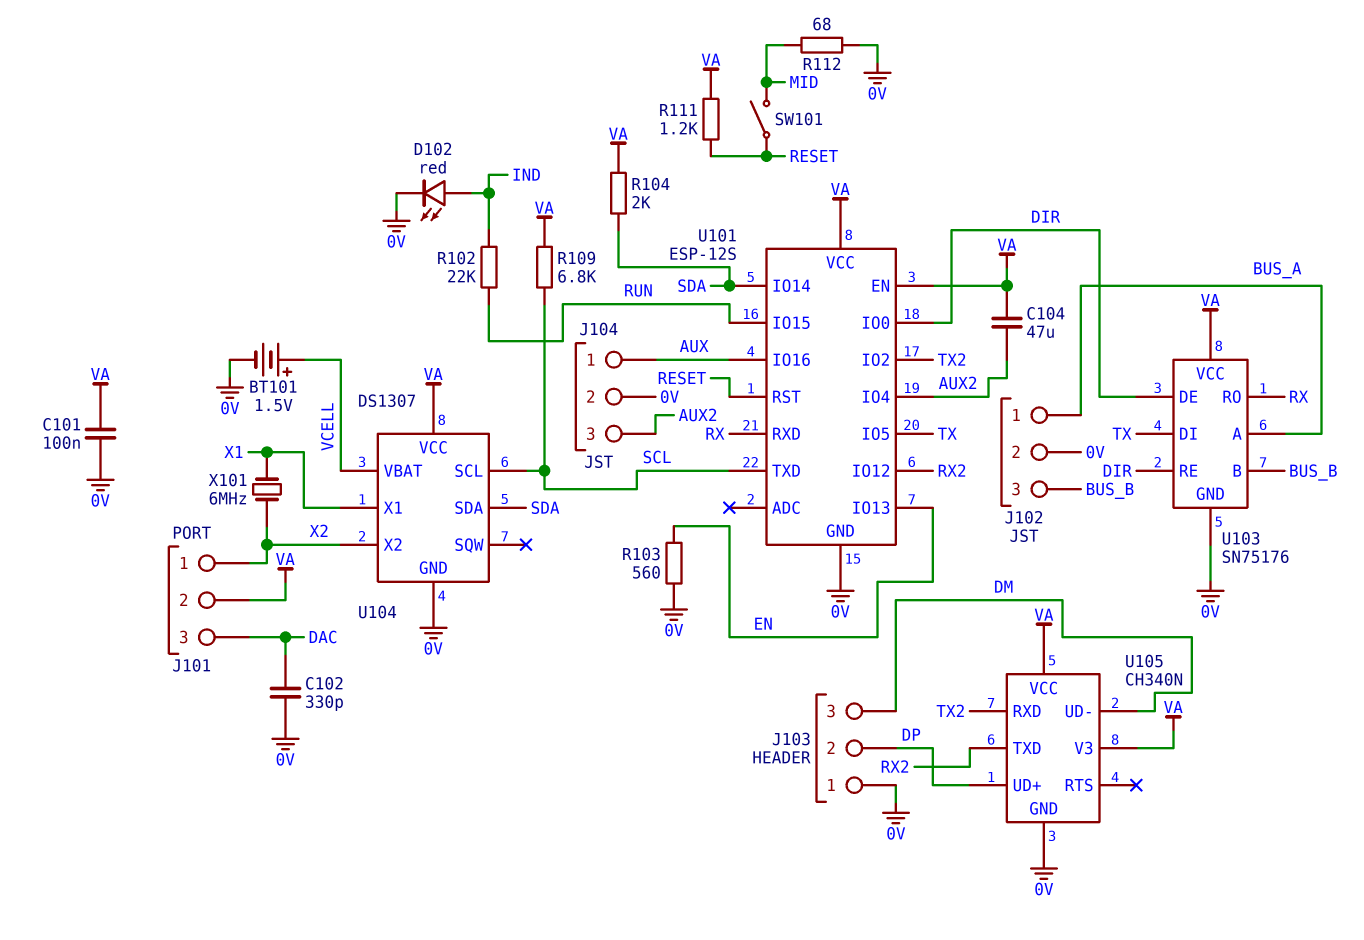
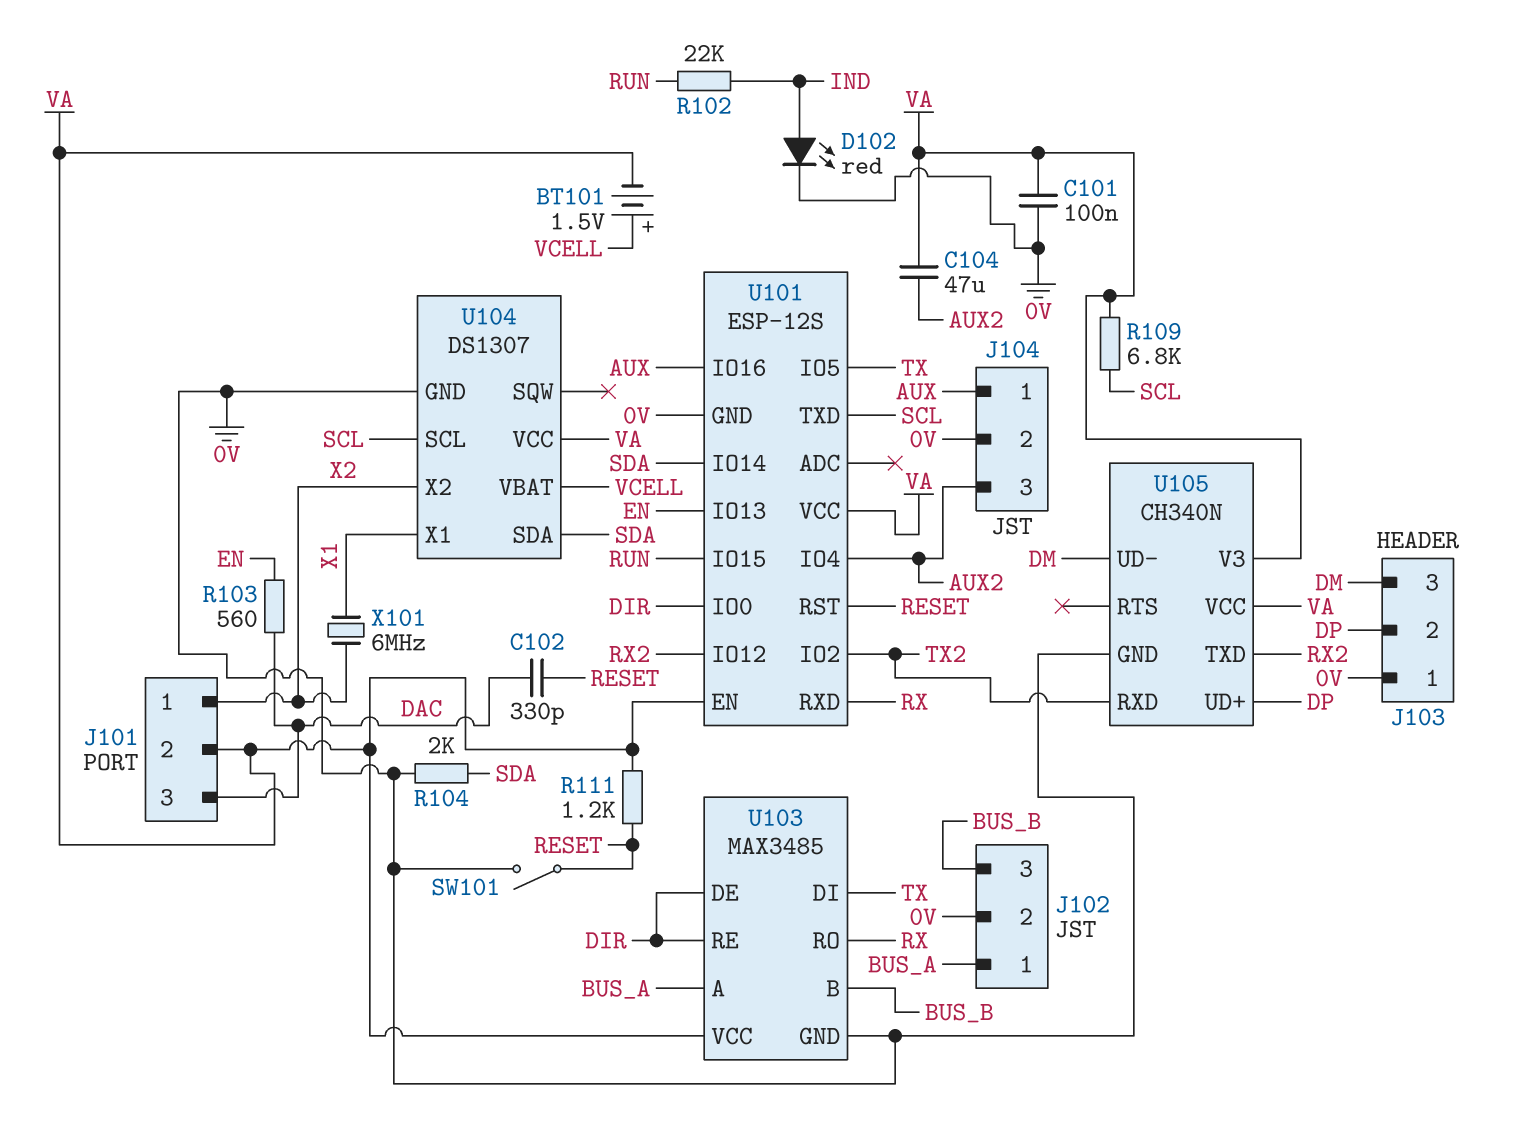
BT101: 1.5V (plus VCELL, minus 0V) -> 1.5V (plus VCELL, minus VA)
C102: 330pF (0V, DAC) -> 330pF (DAC, RESET)
R103: 560 (0V, EN) -> 560 (DAC, EN)
R104: 2k (SDA, VA) -> 2k (0V, SDA)
R112: 68 (0V, MID) -> none
SW101: switch (MID, RESET) -> switch (0V, RESET)
U103: SN75176 -> MAX3485

